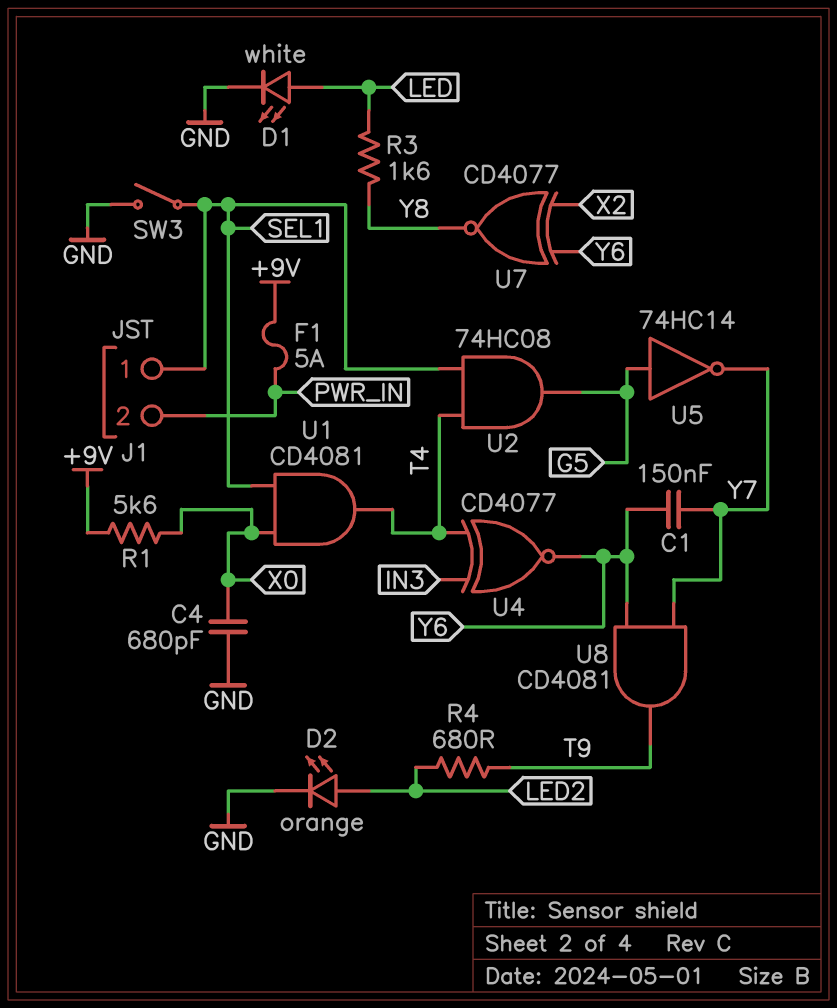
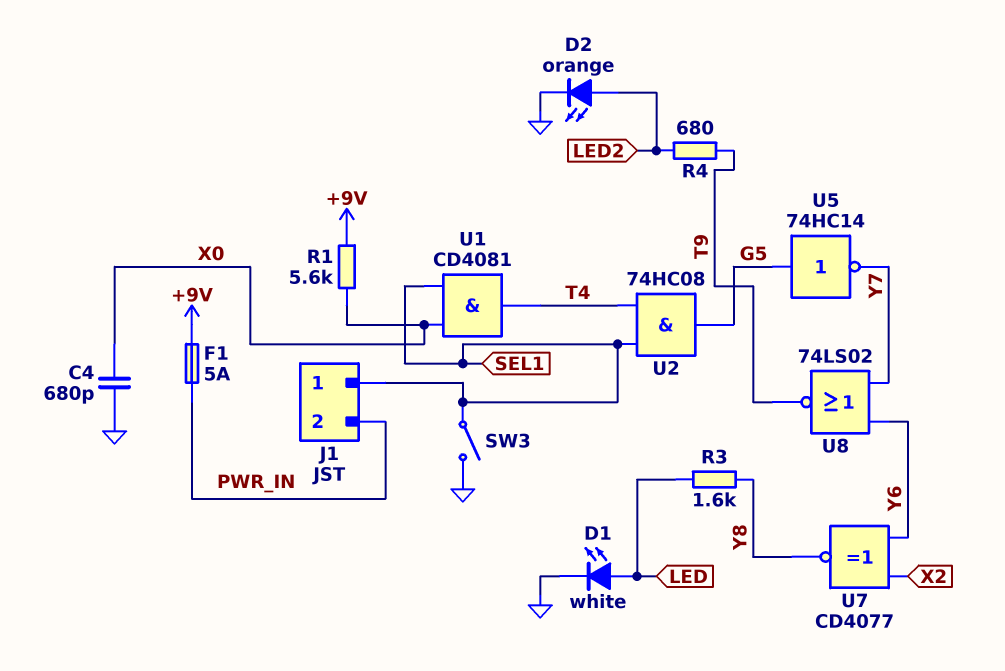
C1: 150nF (Y6, Y7) -> none
U4: XNOR CD4077 (in IN3, in T4, out Y6) -> none
U8: AND CD4081 (in Y6, in Y7, out T9) -> NOR 74LS02 (in Y6, in Y7, out T9)

